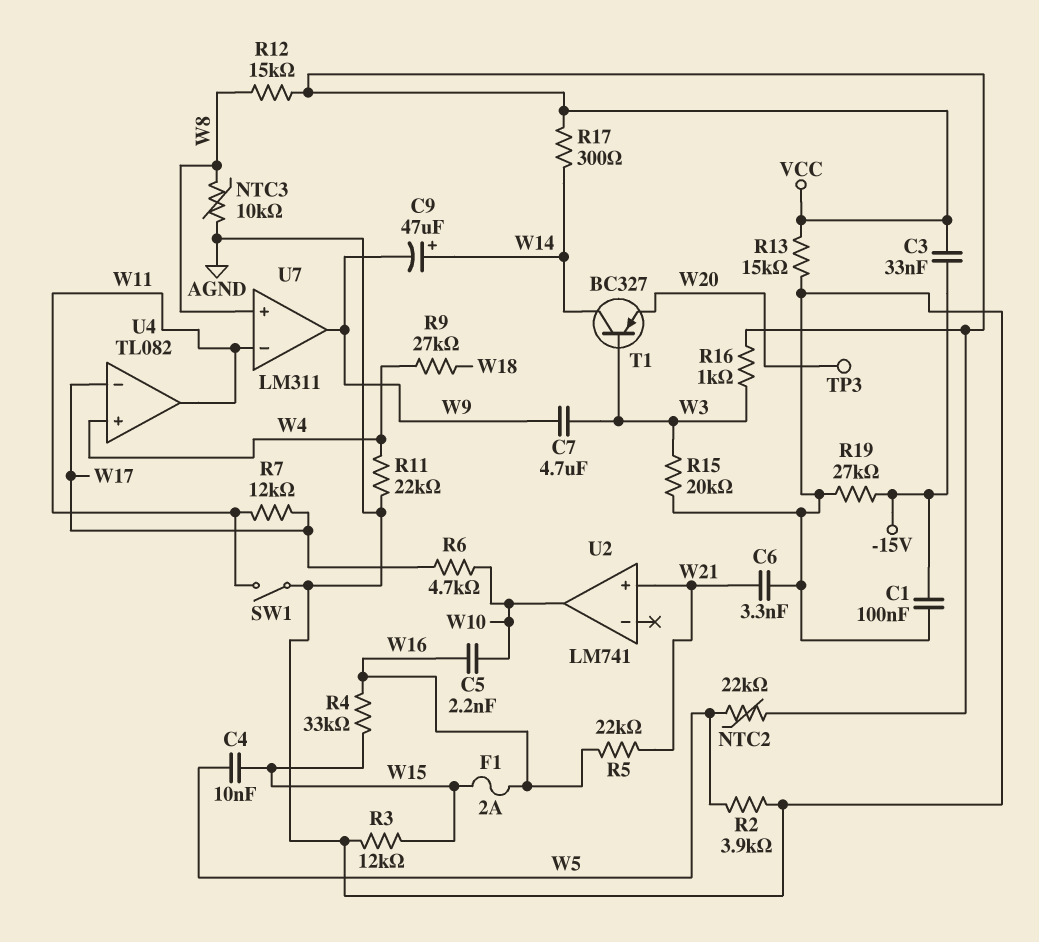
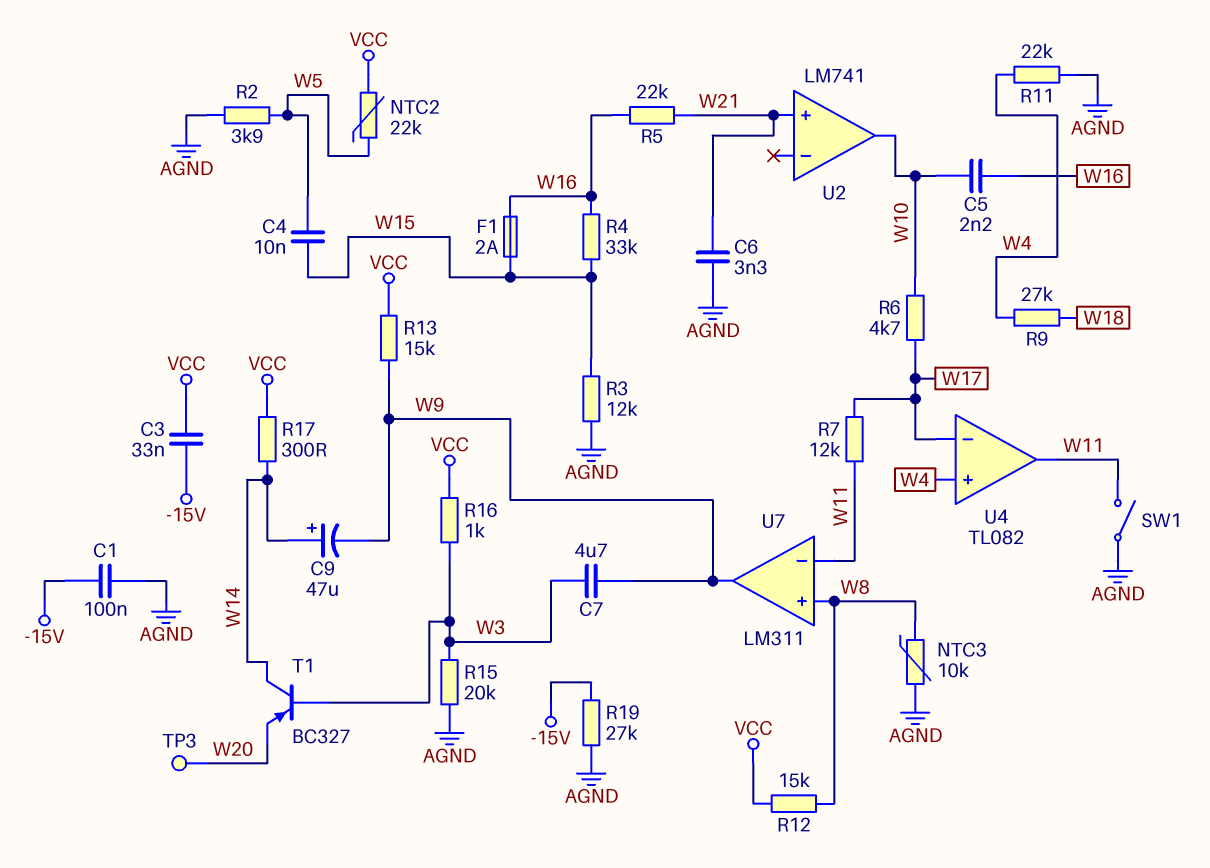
R13: 15k (AGND, VCC) -> 15k (VCC, W9)

